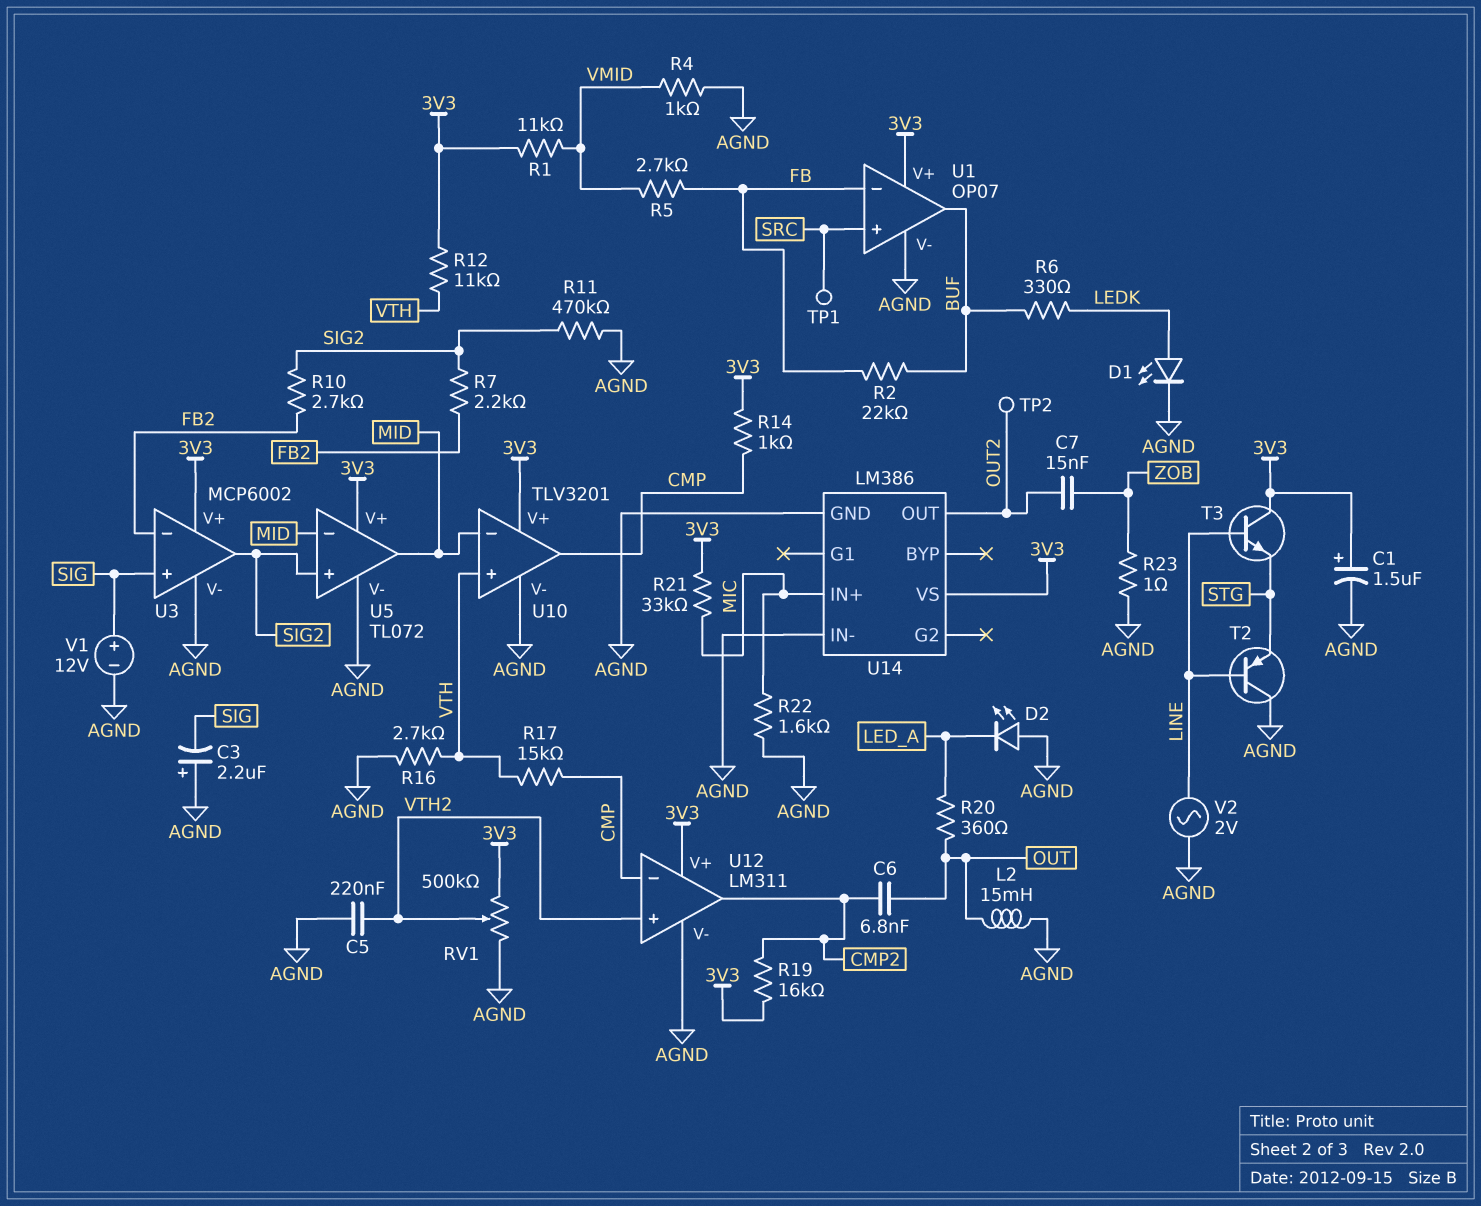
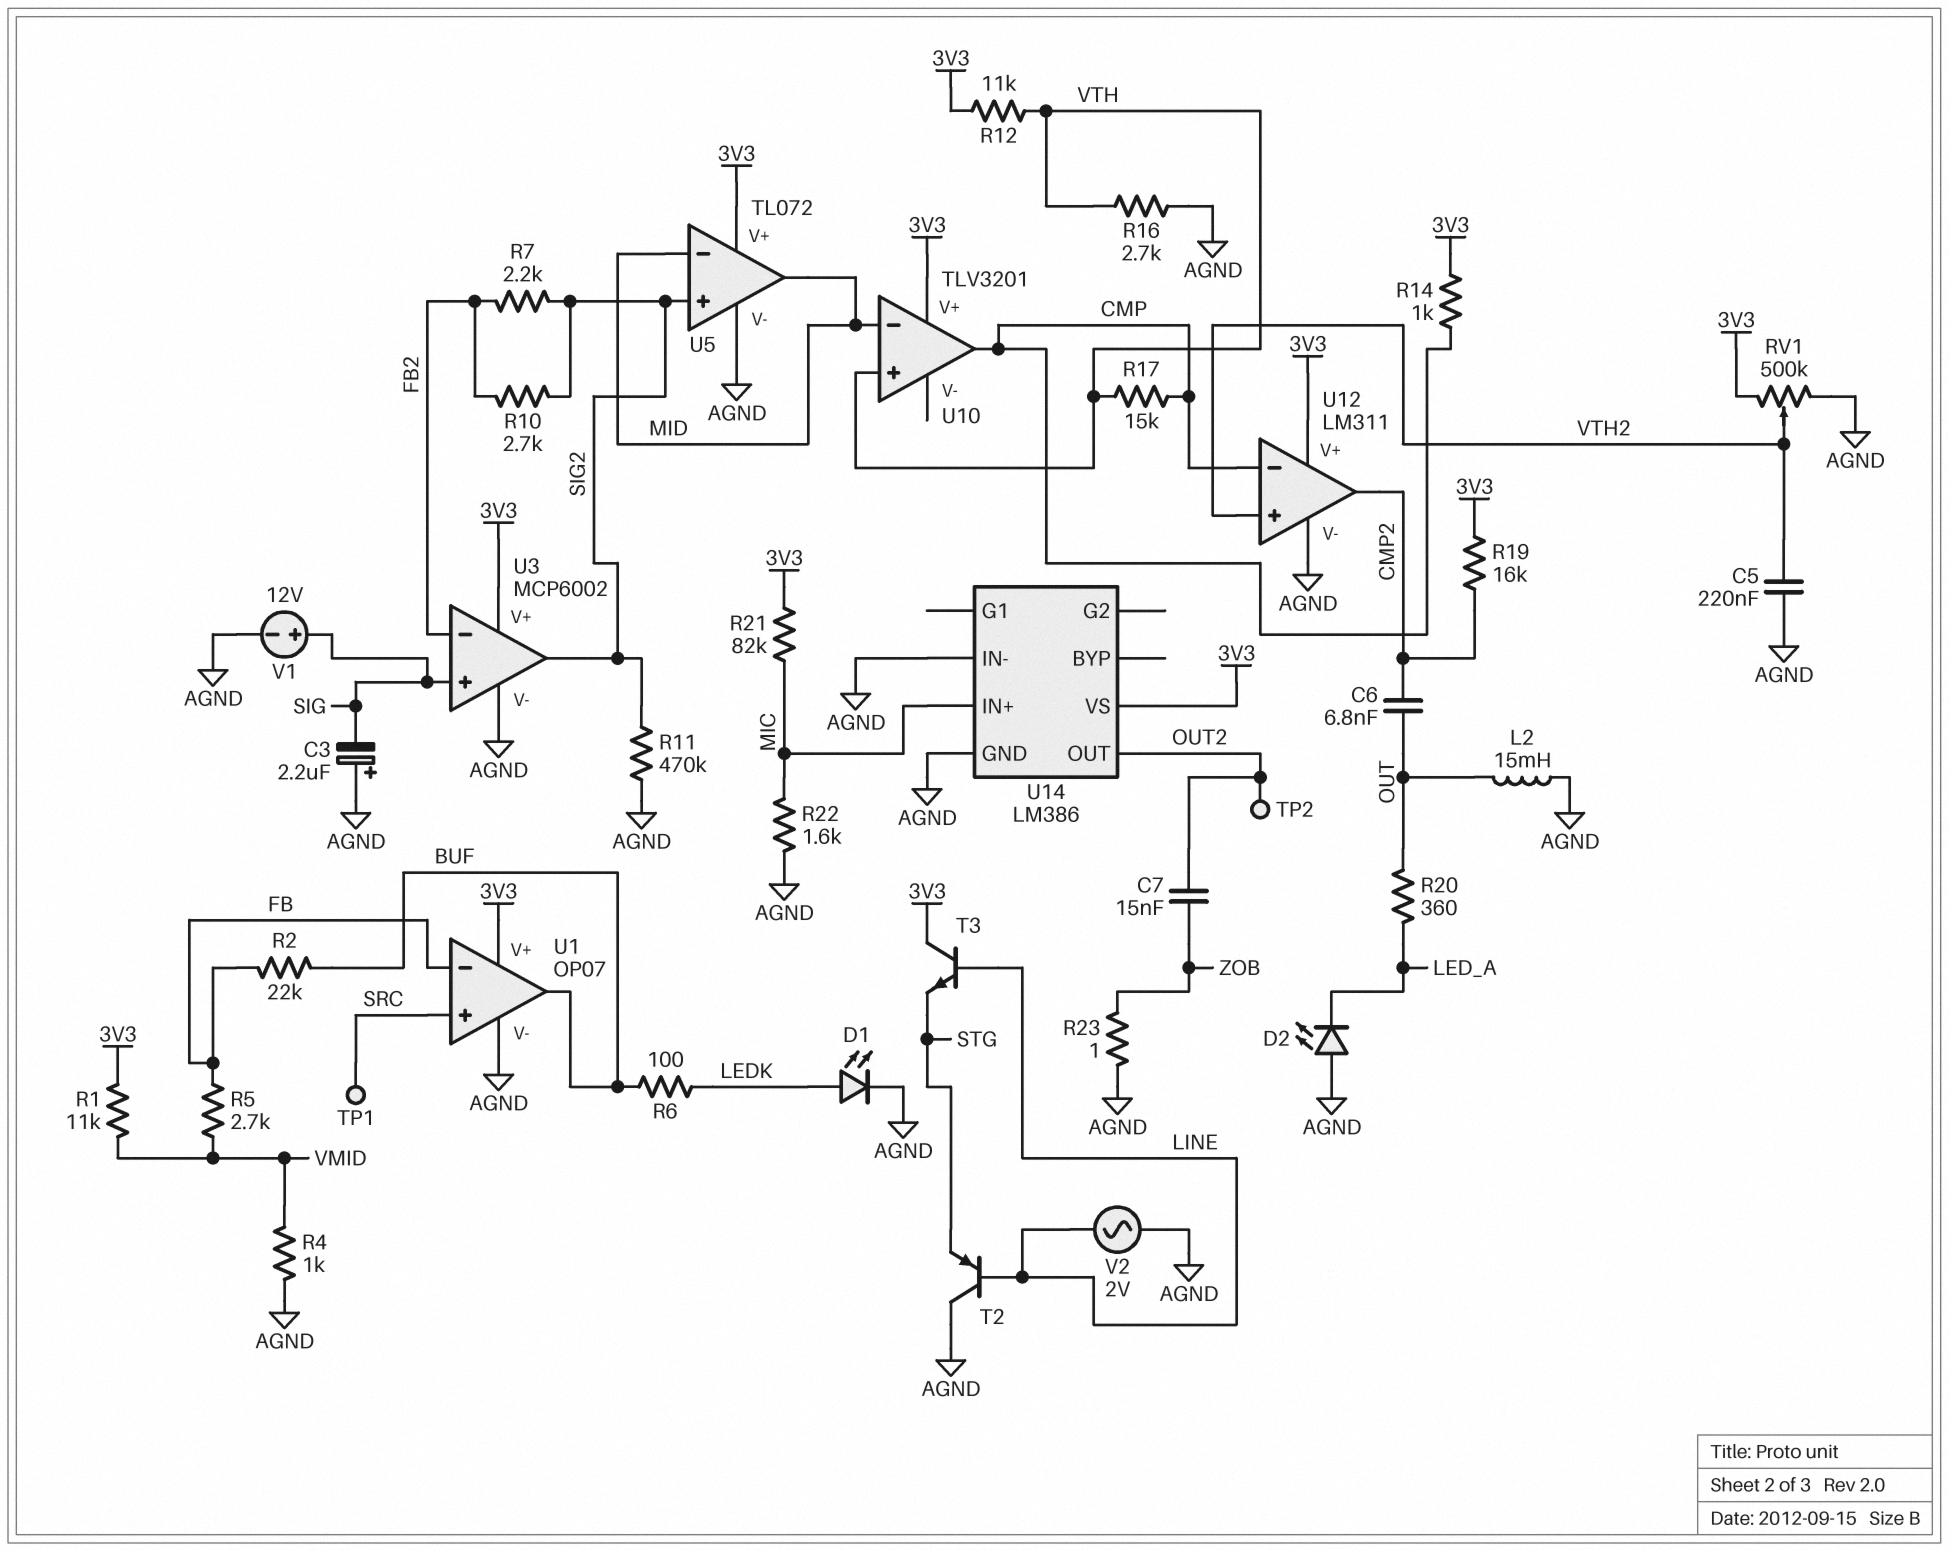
C1: 1.5uF (plus 3V3, minus AGND) -> none
R6: 330 (BUF, LEDK) -> 100 (BUF, LEDK)
R21: 33k (3V3, MIC) -> 82k (3V3, MIC)
U10 pin V-: AGND -> none

